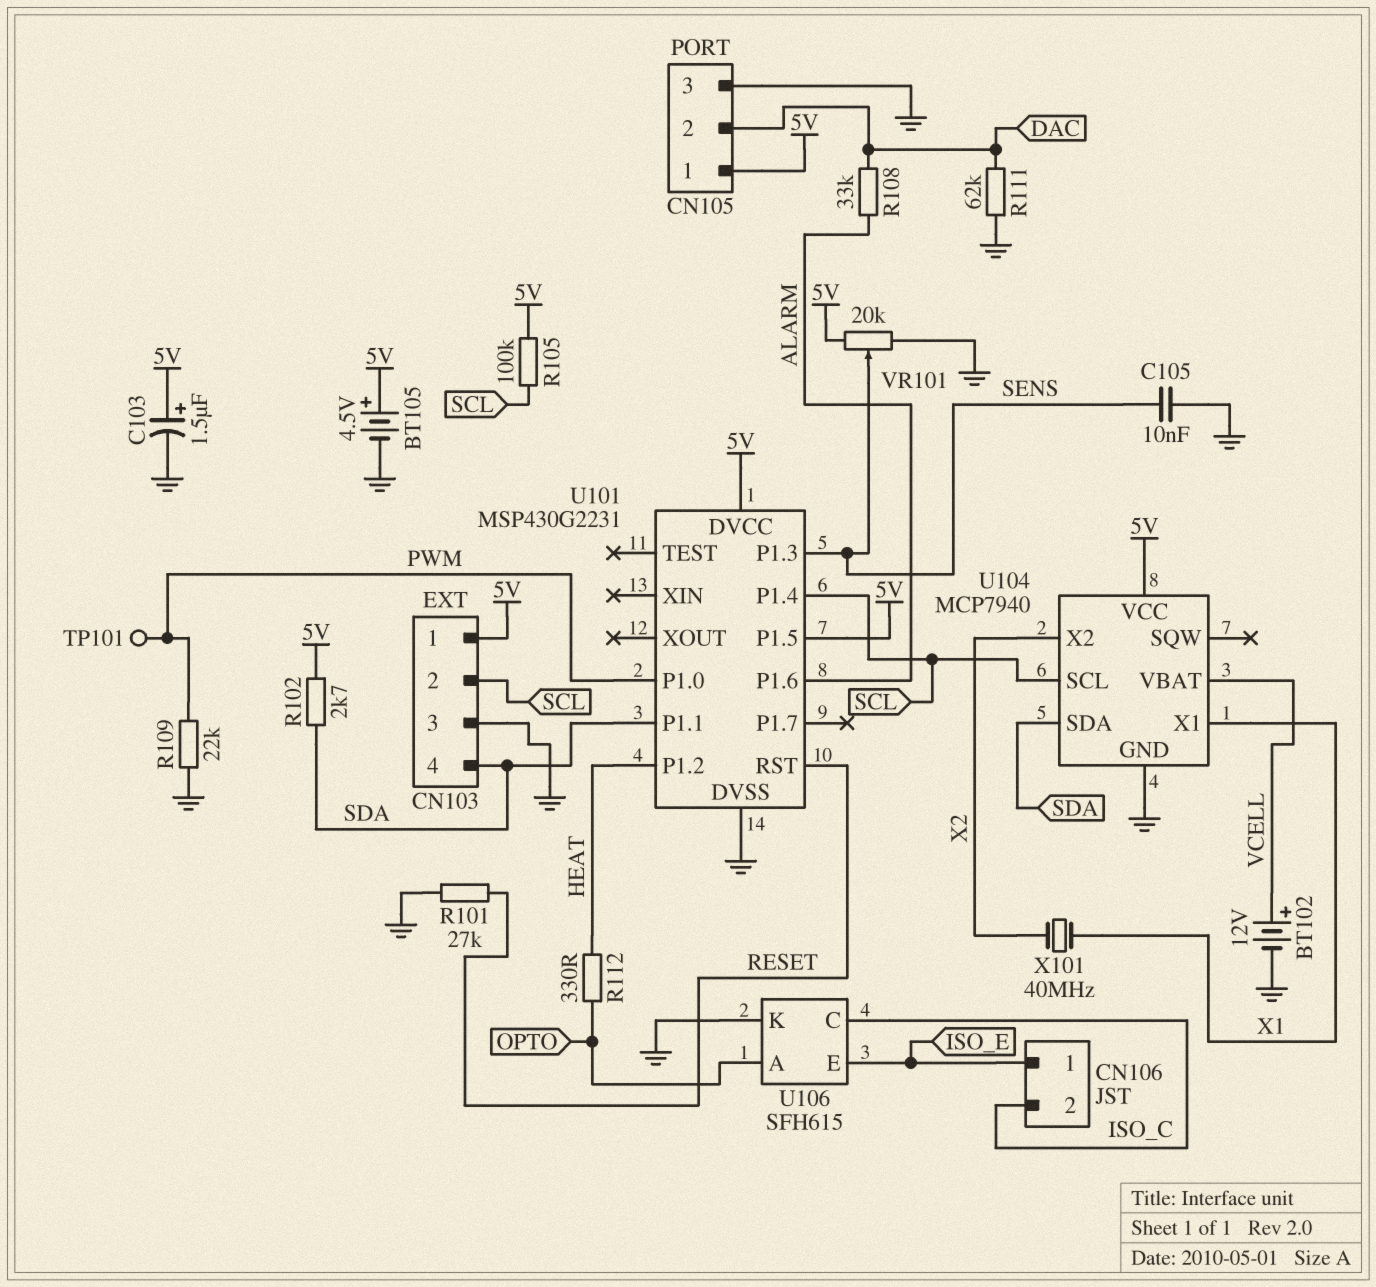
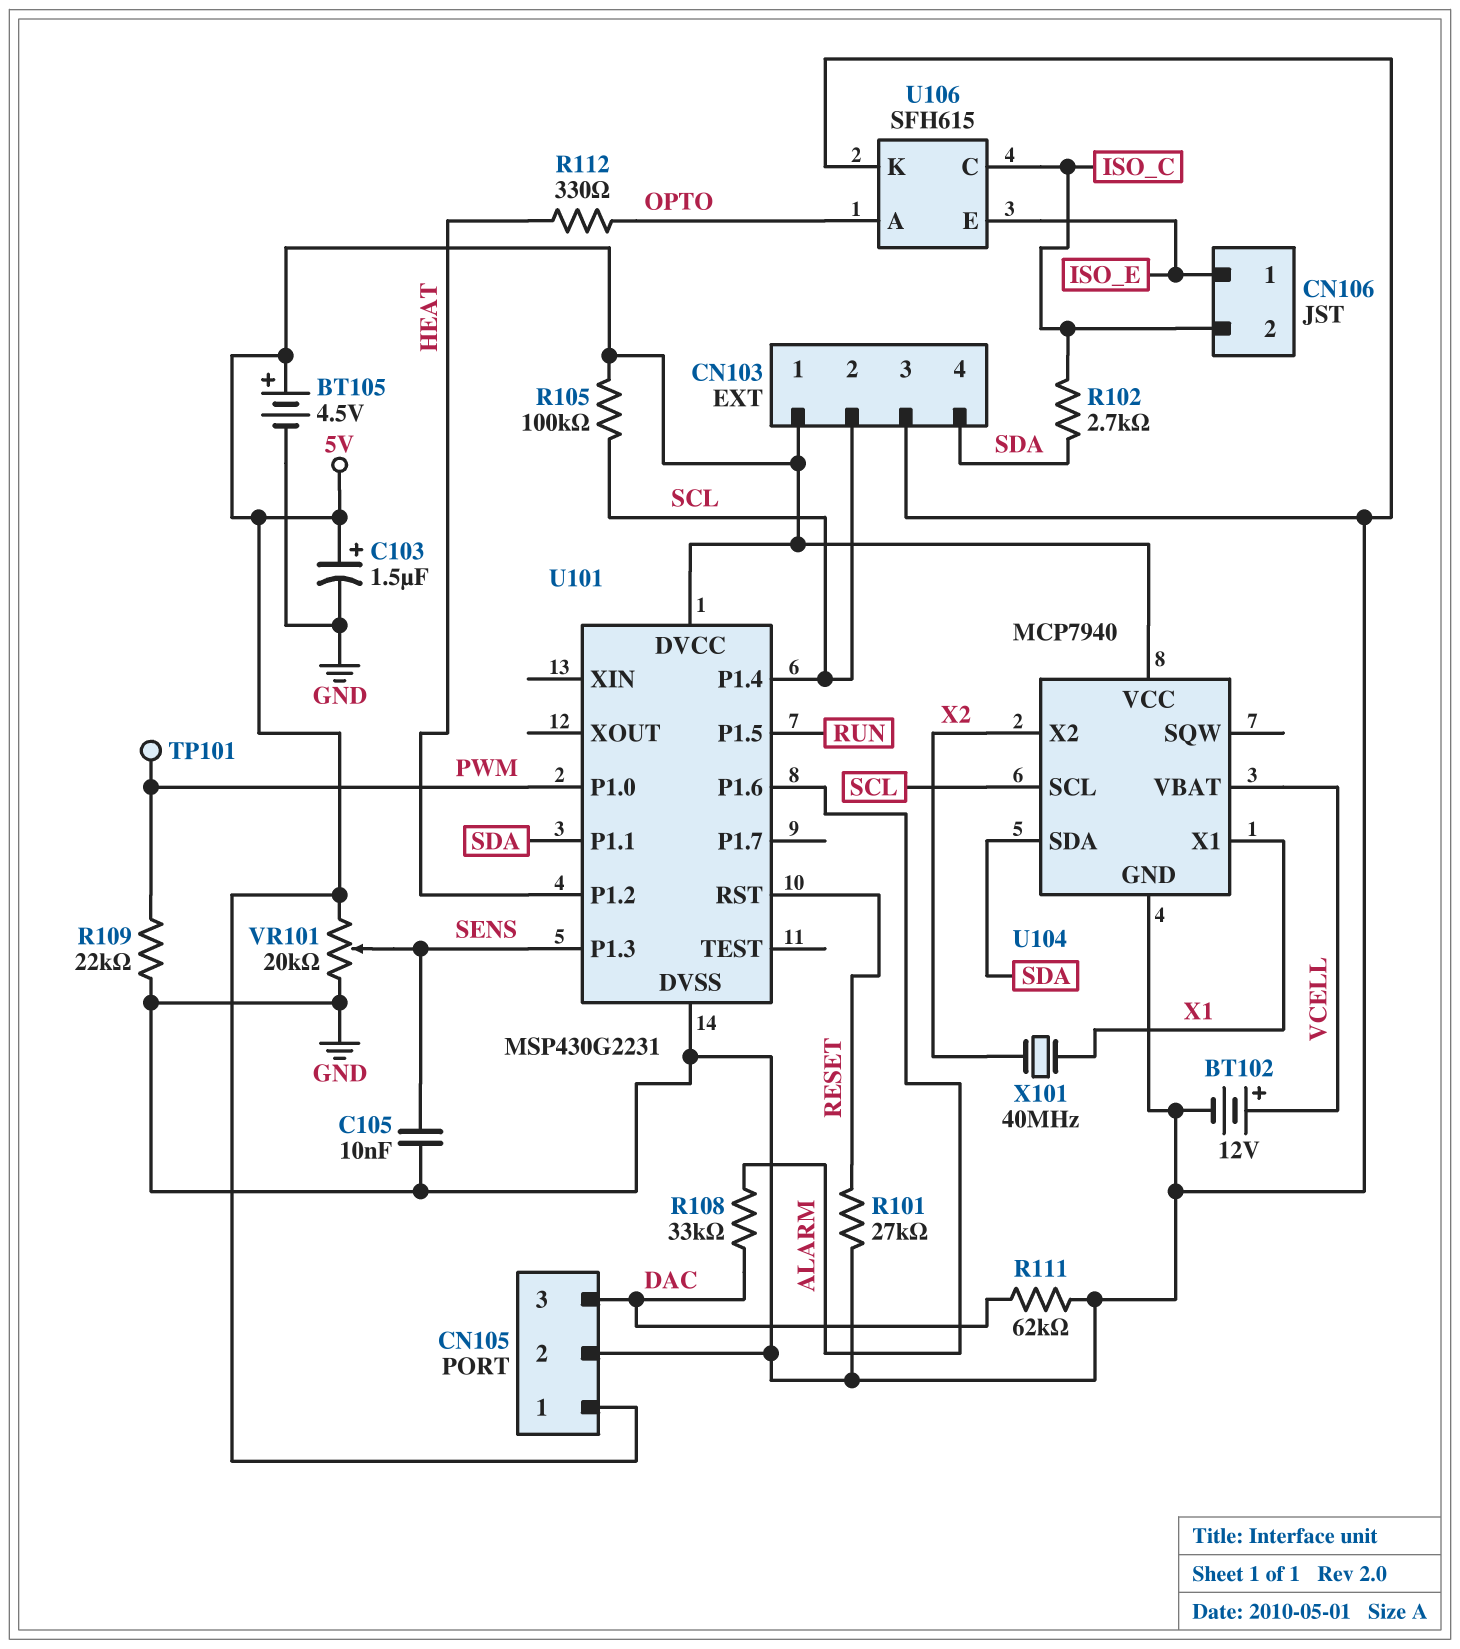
CN105 pin 2: DAC -> GND
CN105 pin 3: GND -> DAC
R102: 2.7k (5V, SDA) -> 2.7k (ISO_C, SDA)
U101 pin P1.5: 5V -> RUN

